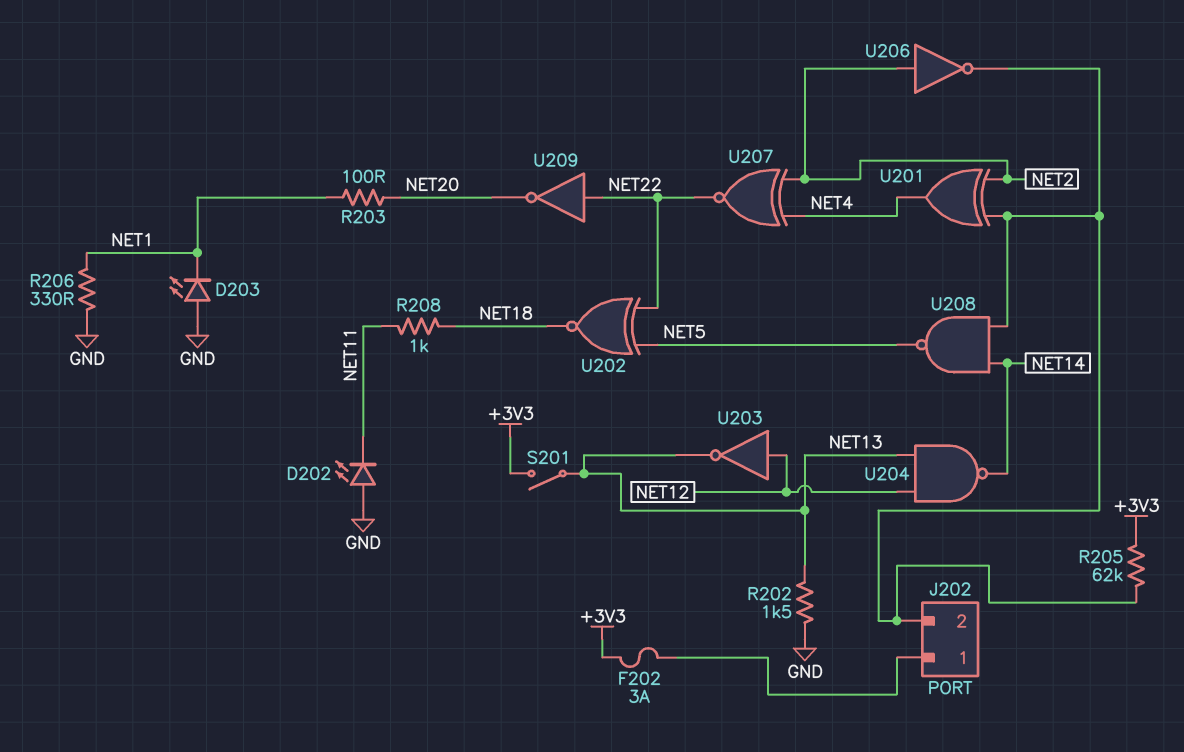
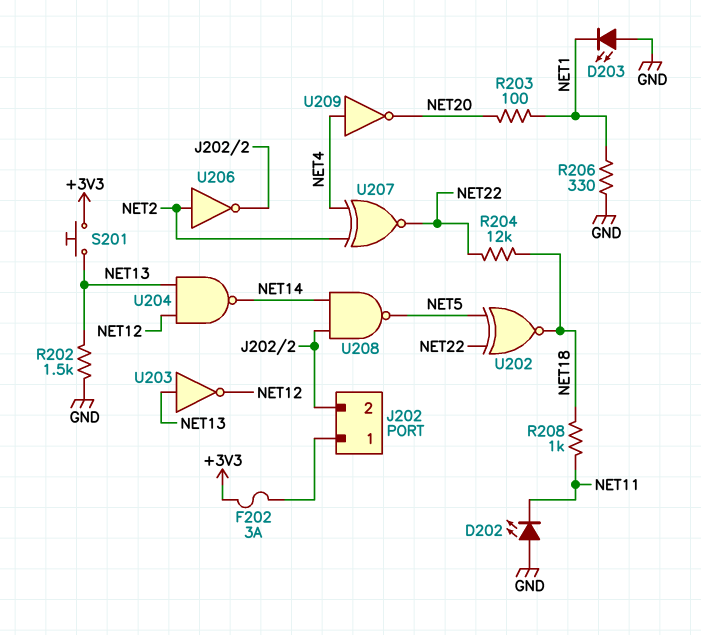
R204: none -> 12k (NET18, NET22)
R205: 62k (+3V3, J202/2) -> none
S201: switch (+3V3, NET13) -> button (+3V3, NET13)
U201: XOR (in J202/2, in NET2, out NET4) -> none
U203: NOT (in NET12, out NET13) -> NOT (in NET13, out NET12)
U209: NOT (in NET22, out NET20) -> NOT (in NET4, out NET20)

